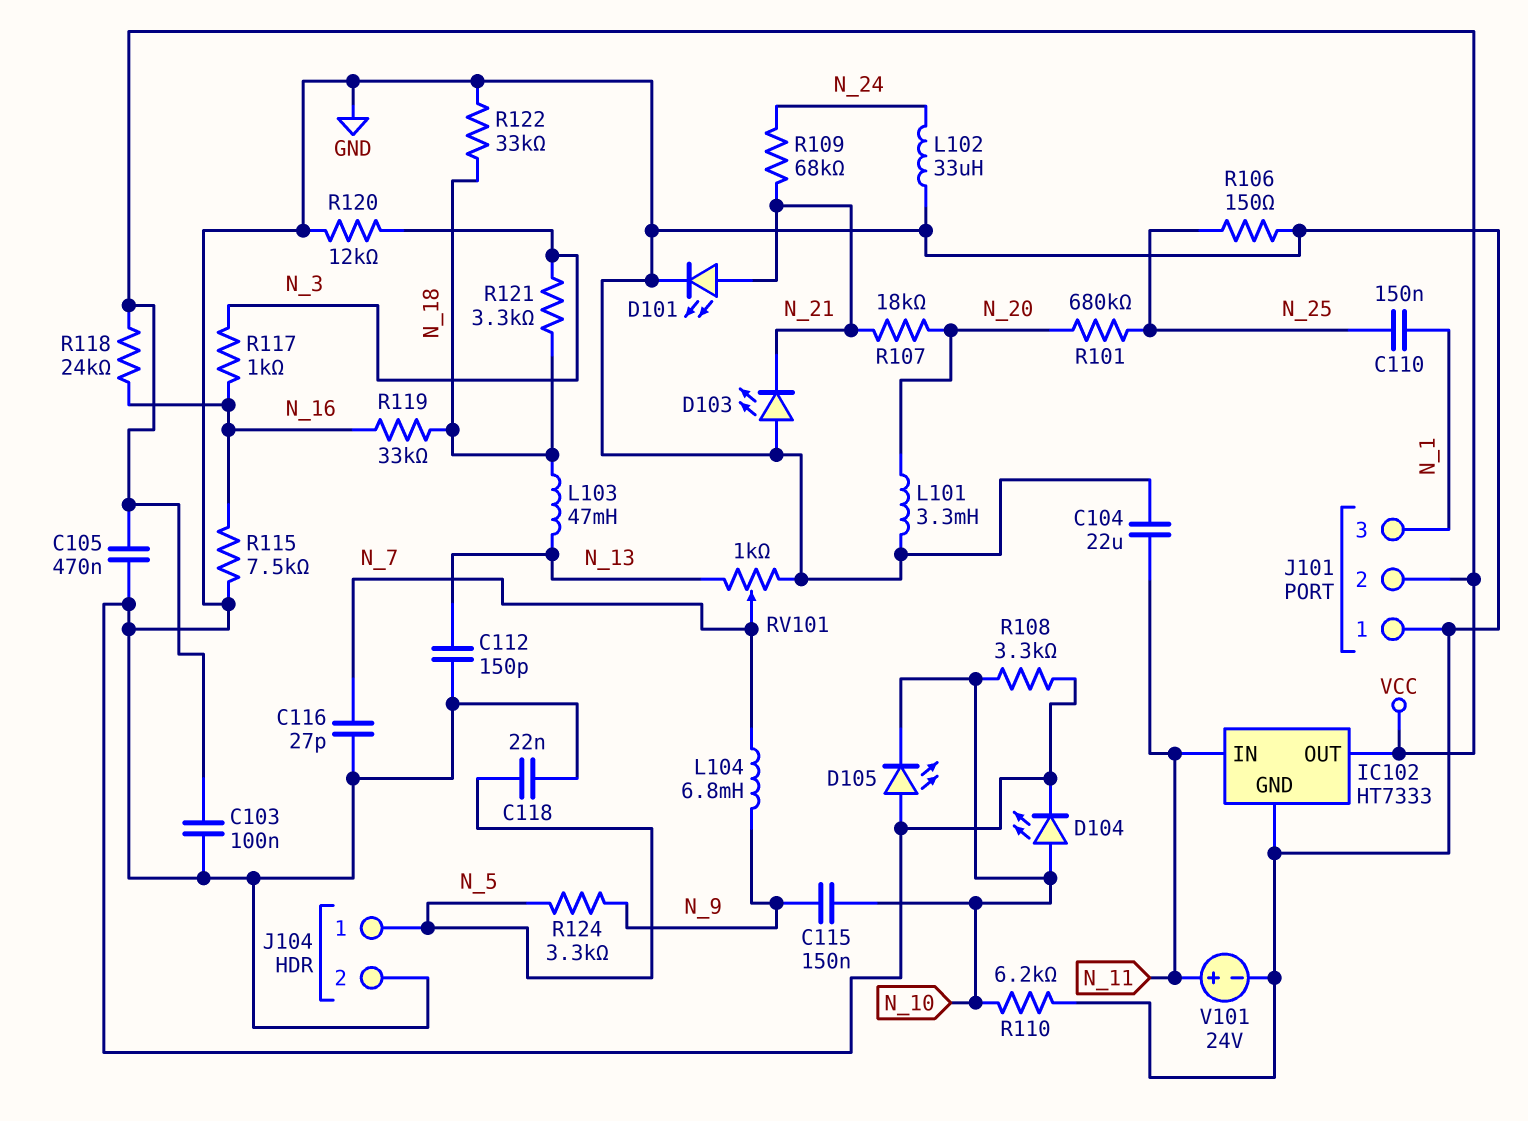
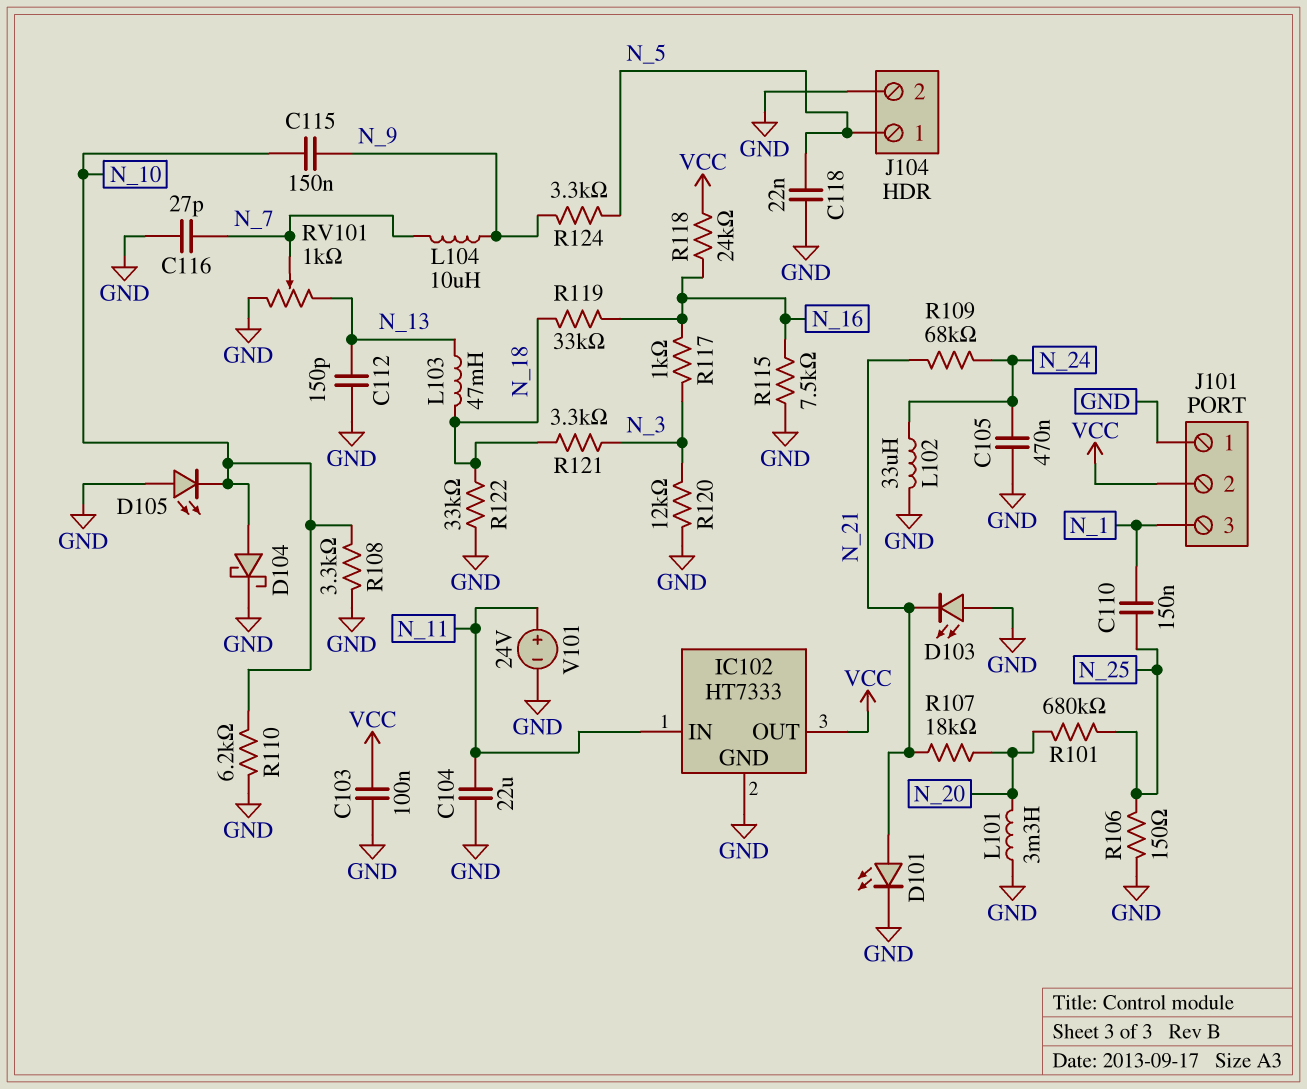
C105: 470nF (GND, VCC) -> 470nF (GND, N_24)
D104: LED (A N_10, K GND) -> schottky (A N_10, K GND)
L104: 6.8mH (N_7, N_9) -> 10uH (N_7, N_9)

